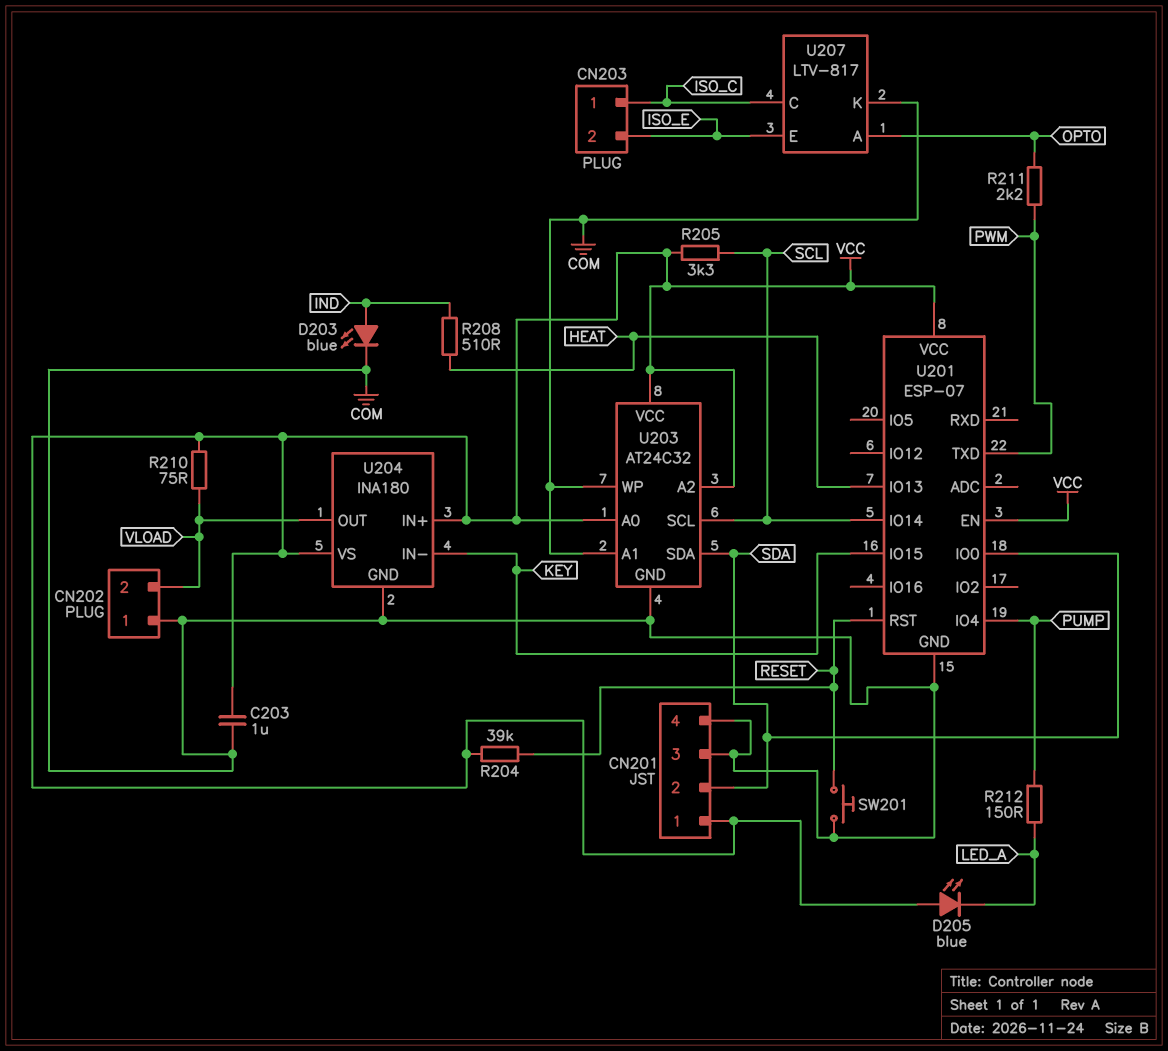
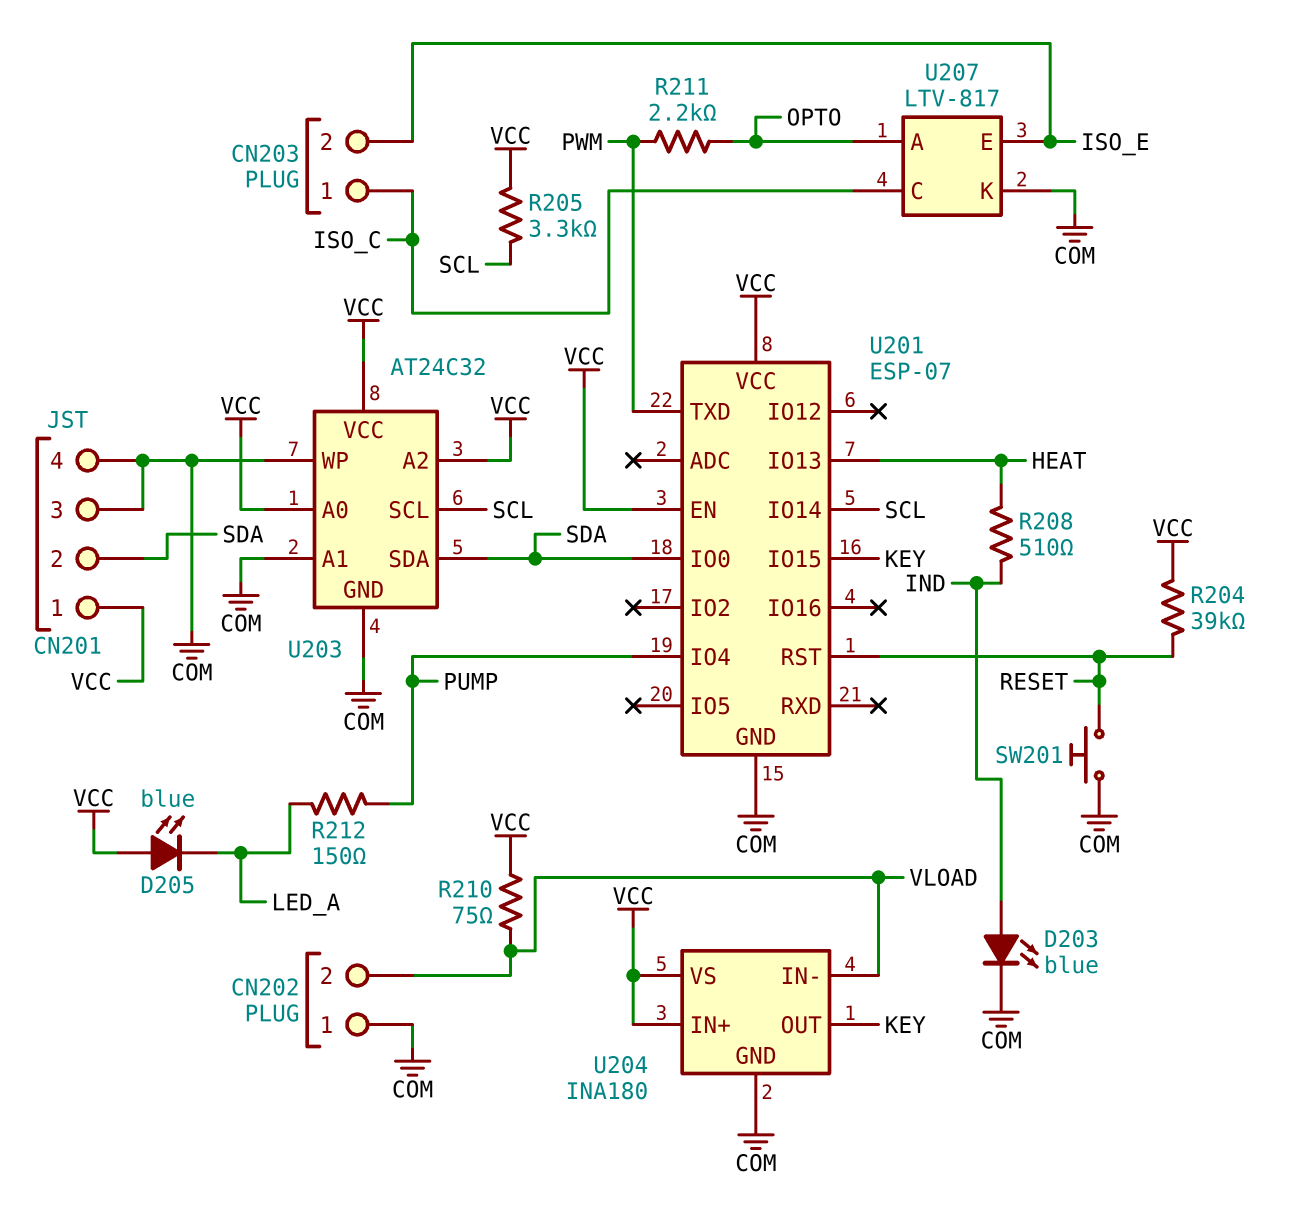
C203: 1uF (COM, VCC) -> none
U204 pin IN-: KEY -> VLOAD
U204 pin OUT: VLOAD -> KEY

